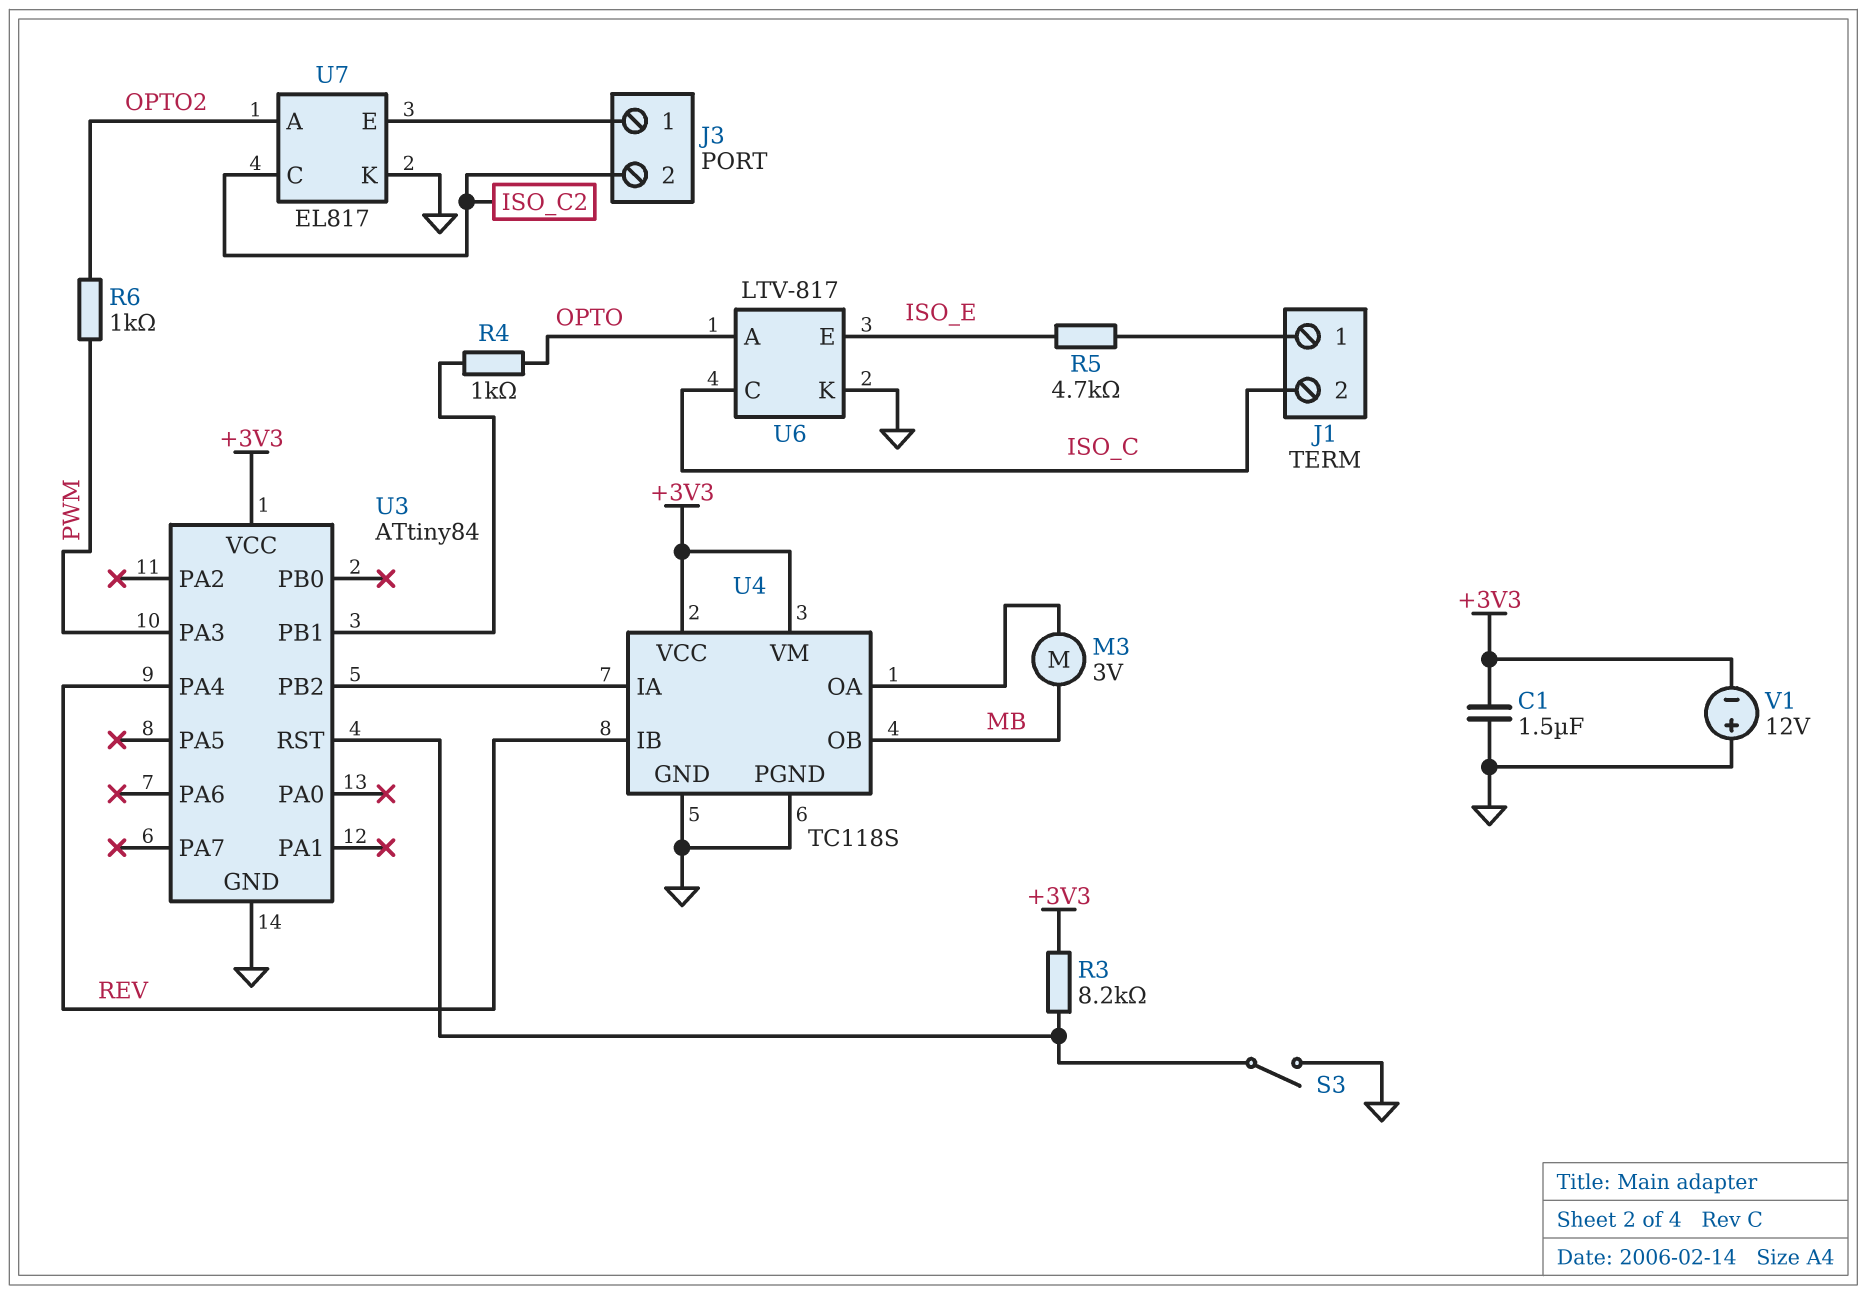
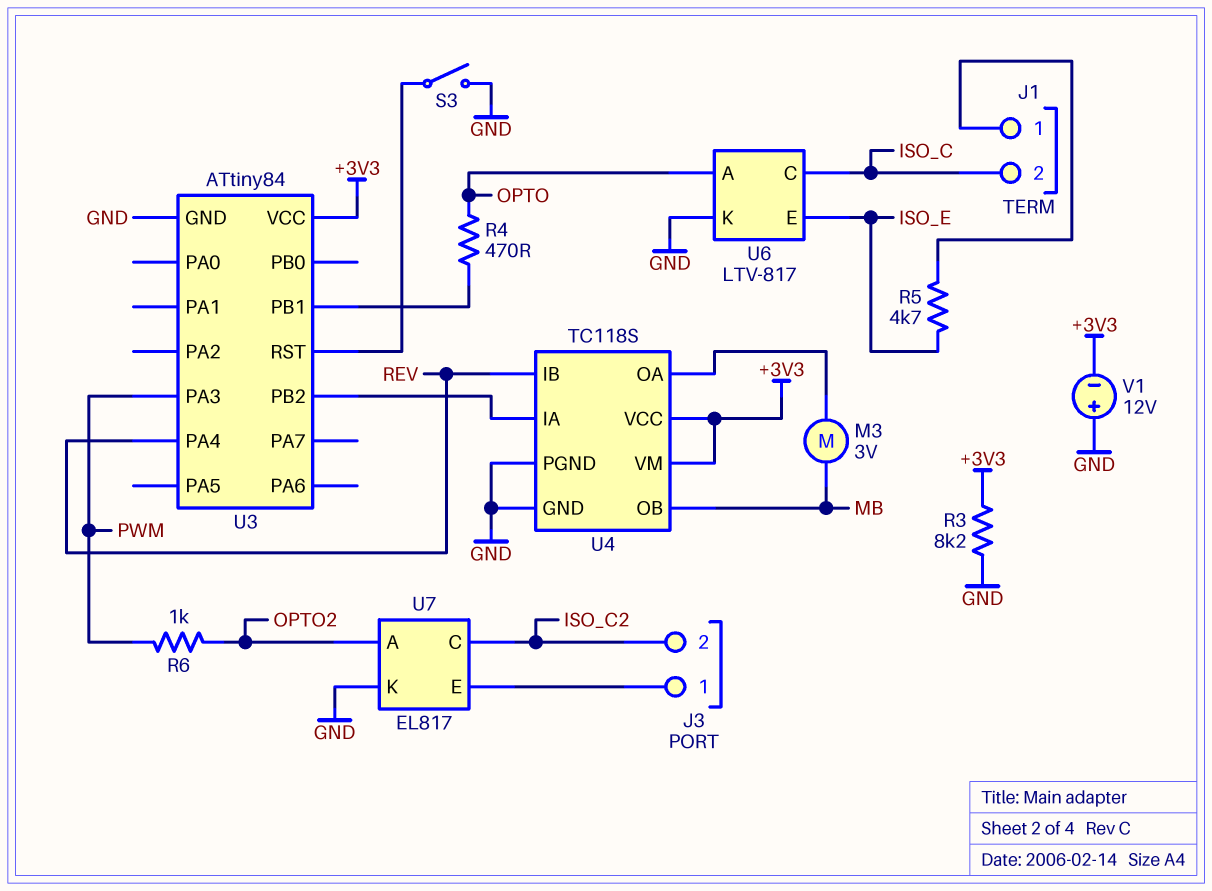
C1: 1.5uF (+3V3, GND) -> none
R3: 8.2k (+3V3, U3/RST) -> 8.2k (+3V3, GND)
R4: 1k (OPTO, U3/PB1) -> 470 (OPTO, U3/PB1)

